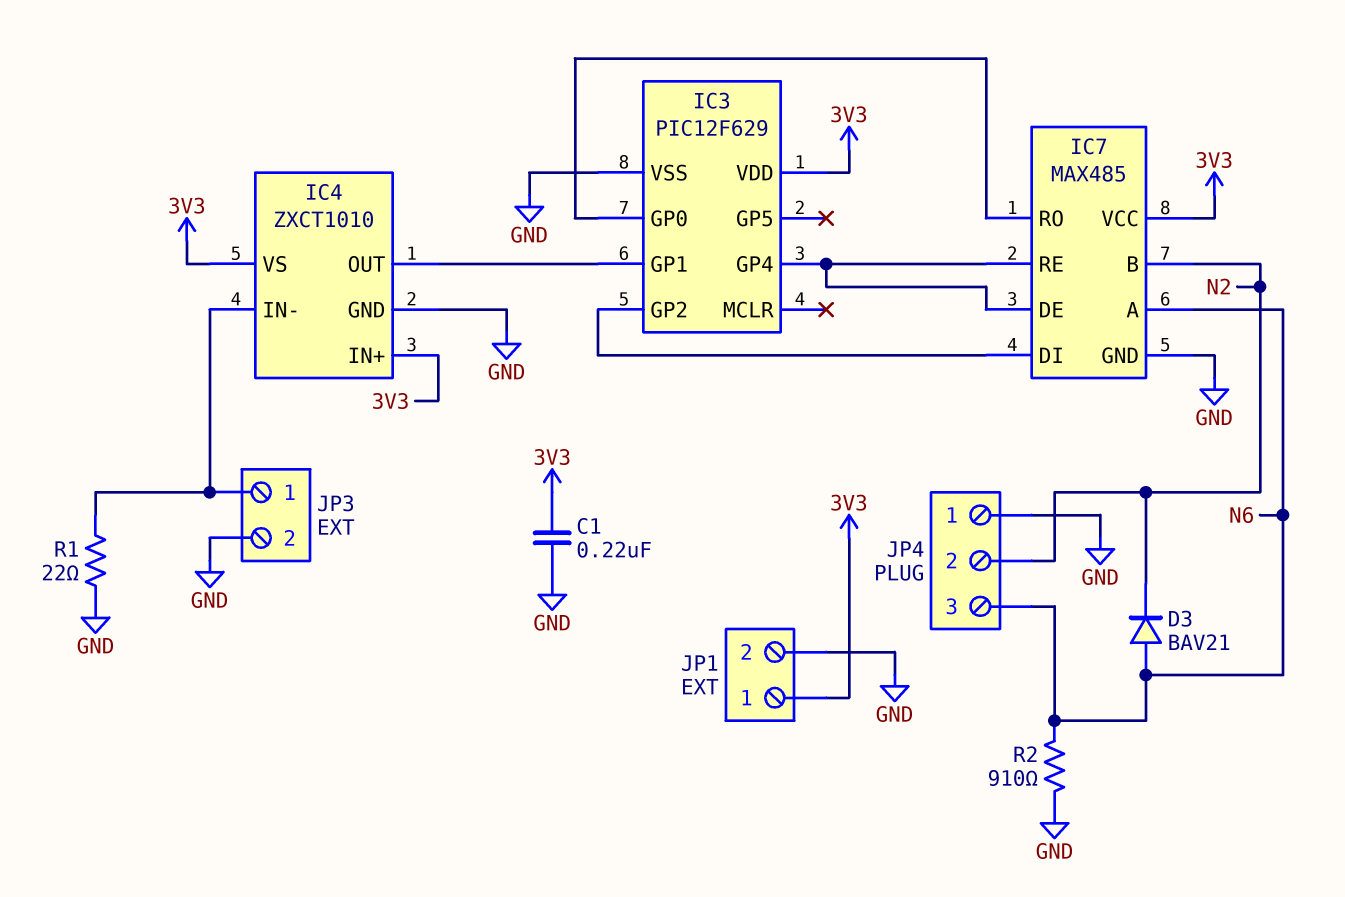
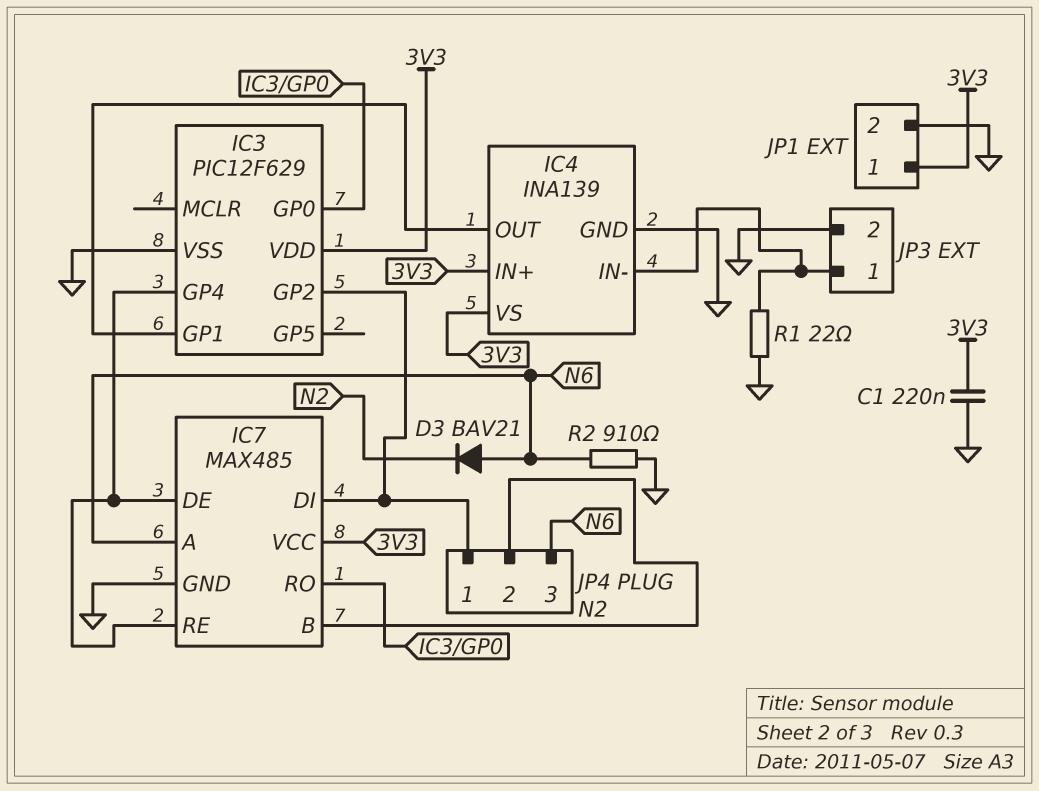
IC4: ZXCT1010 -> INA139
JP4 pin 1: GND -> IC3/GP2

